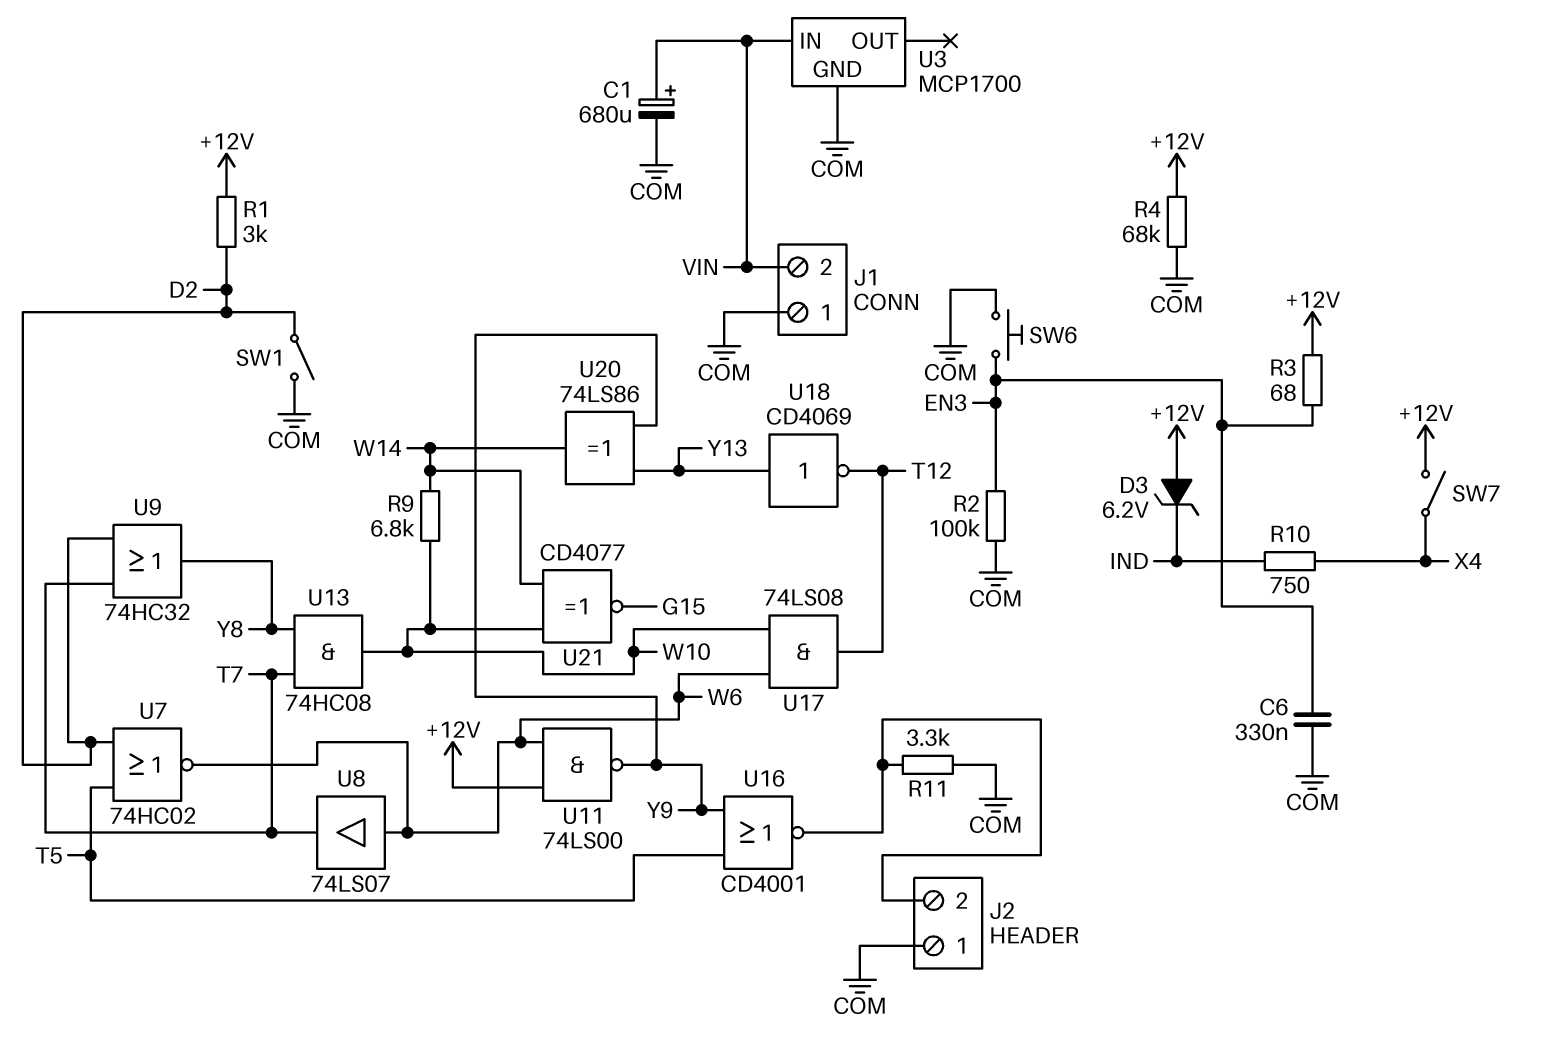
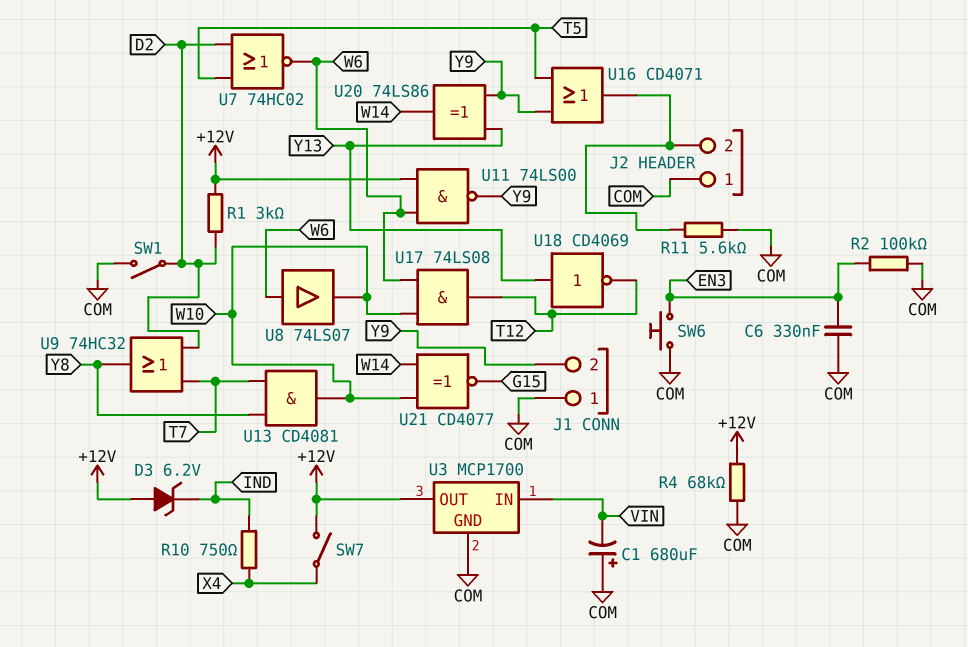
C1: 680uF (plus VIN, minus COM) -> 680uF (plus COM, minus VIN)
J1 pin 2: VIN -> Y9
R3: 68 (+12V, EN3) -> none
R9: 6.8k (W10, W14) -> none
R11: 3.3k (COM, J2/2) -> 5.6k (COM, J2/2)
U3 pin OUT: none -> +12V
U8: buffer 74LS07 (in W6, out T7) -> buffer 74LS07 (in W6, out W10)
U13: AND 74HC08 (in T7, in Y8, out W10) -> AND CD4081 (in T7, in Y8, out W10)
U16: NOR CD4001 (in T5, in Y9, out J2/2) -> OR CD4071 (in T5, in Y9, out J2/2)

